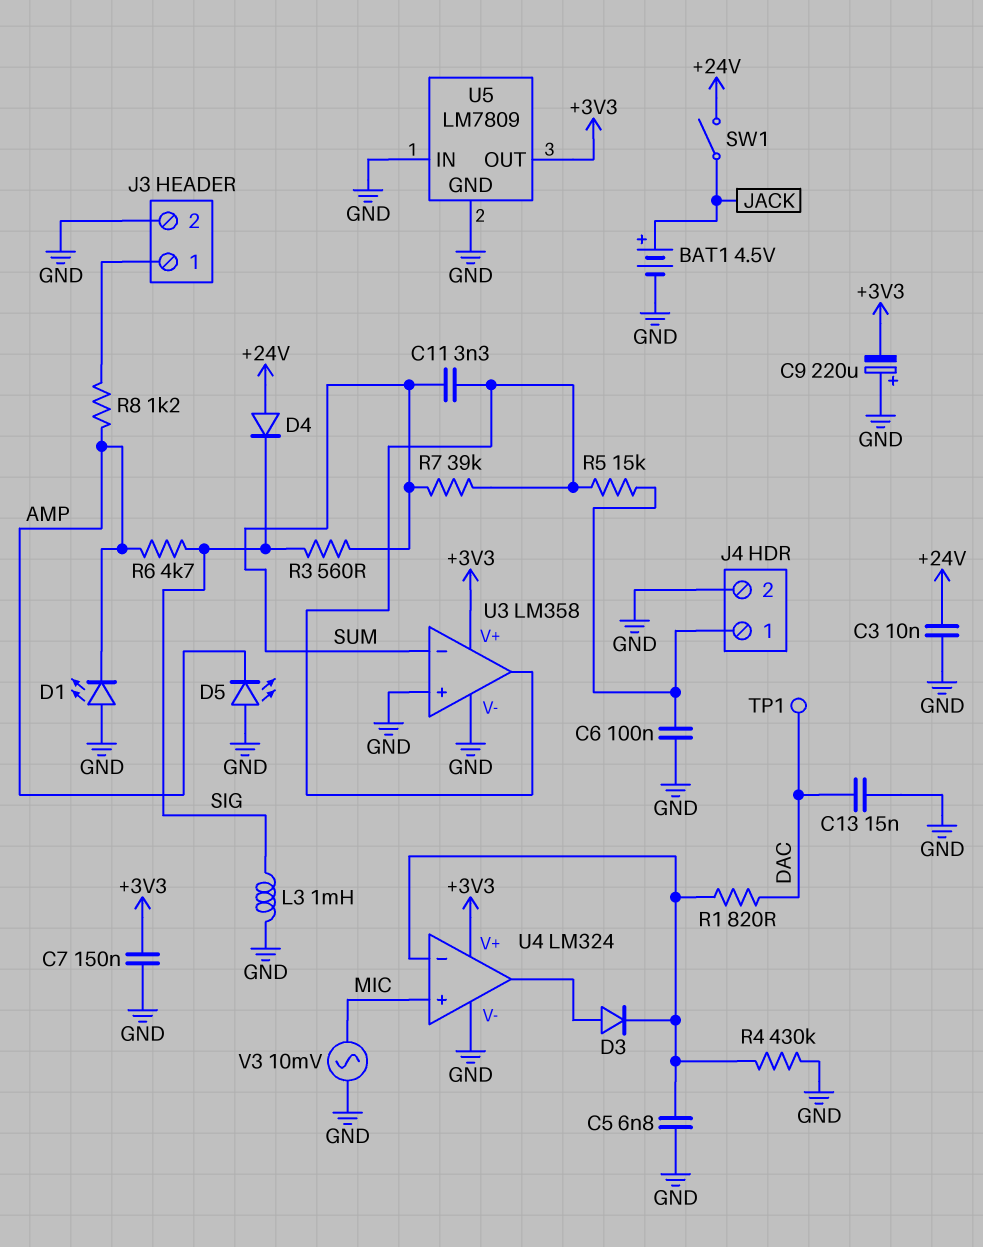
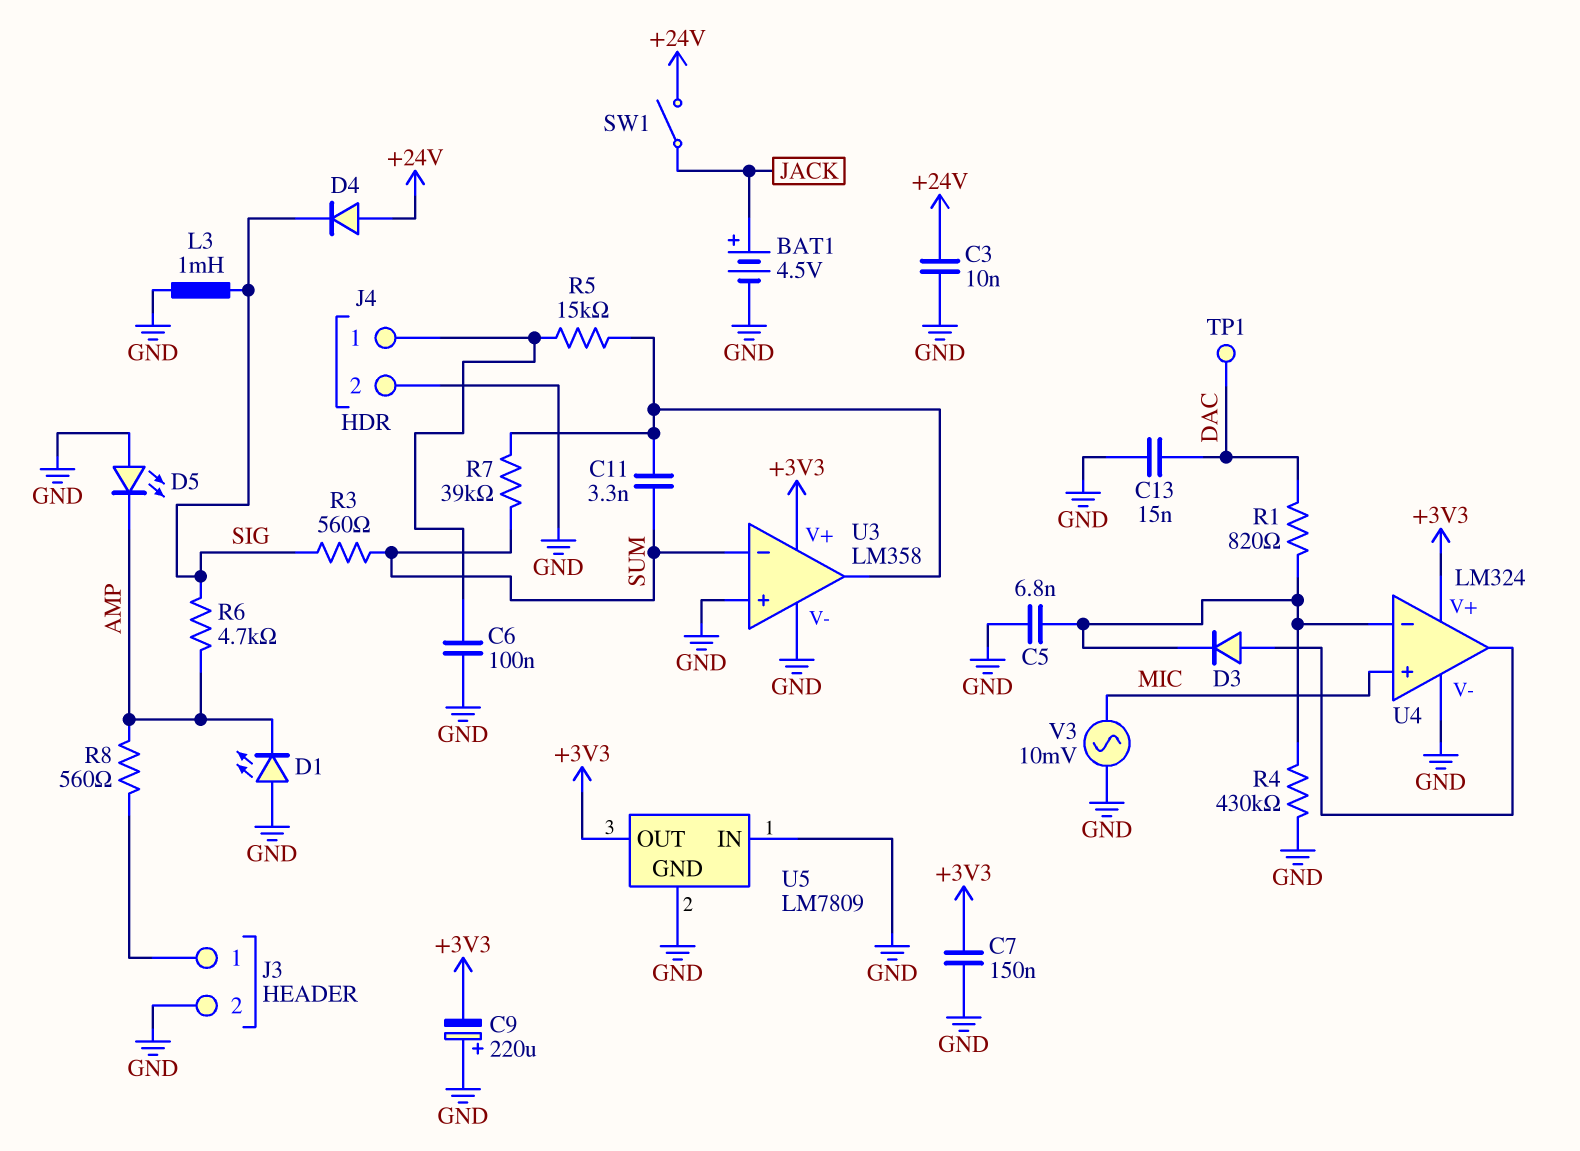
R8: 1.2k (AMP, J3/1) -> 560 (AMP, J3/1)

